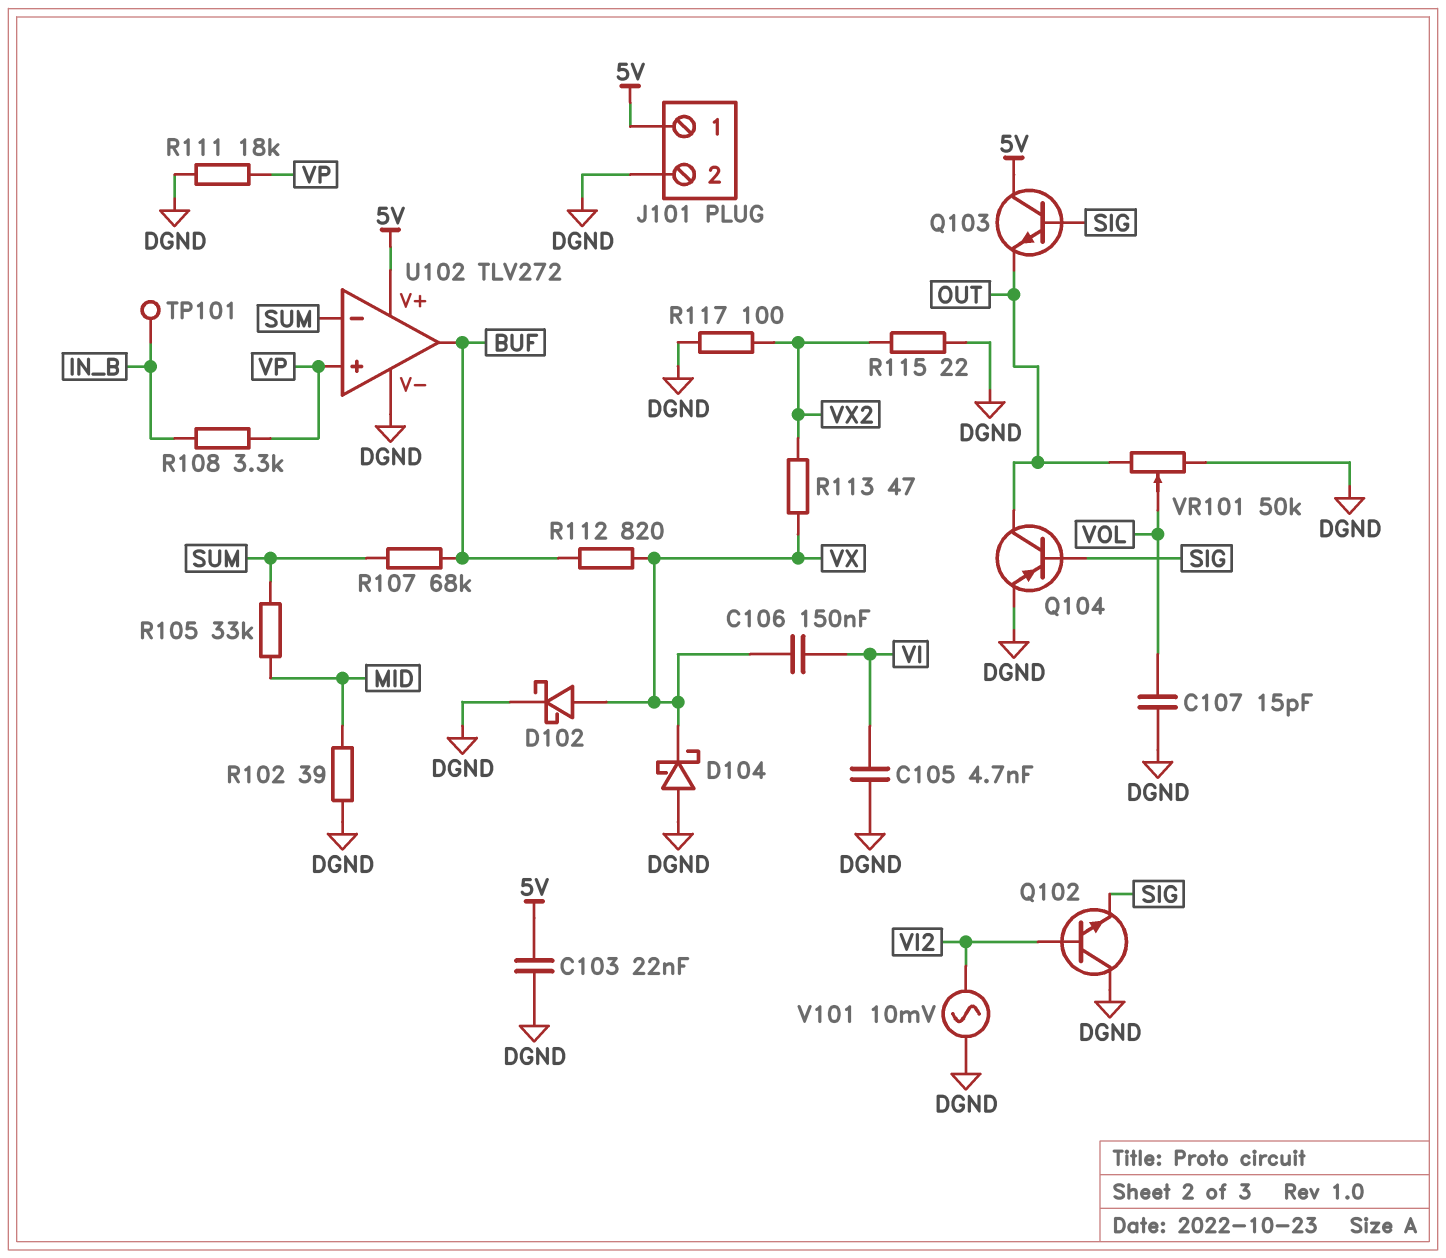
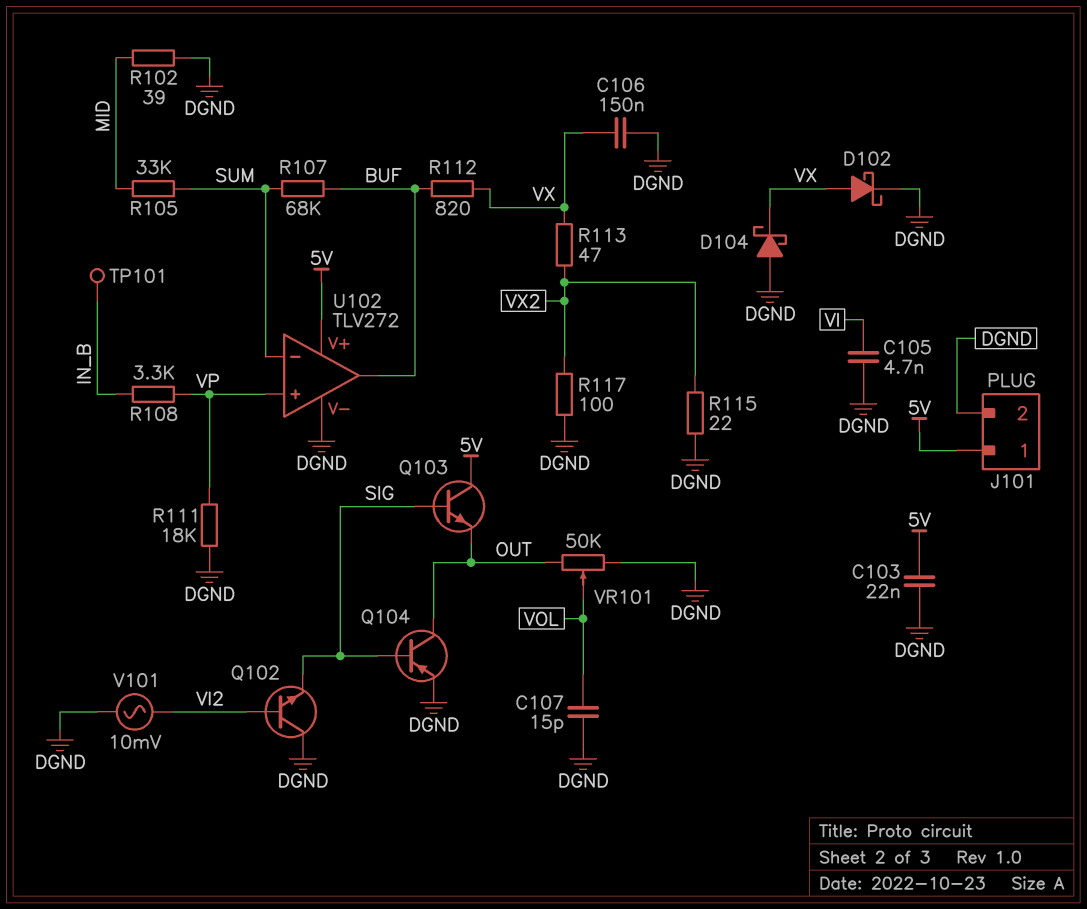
C106: 150nF (VI, VX) -> 150nF (DGND, VX)

